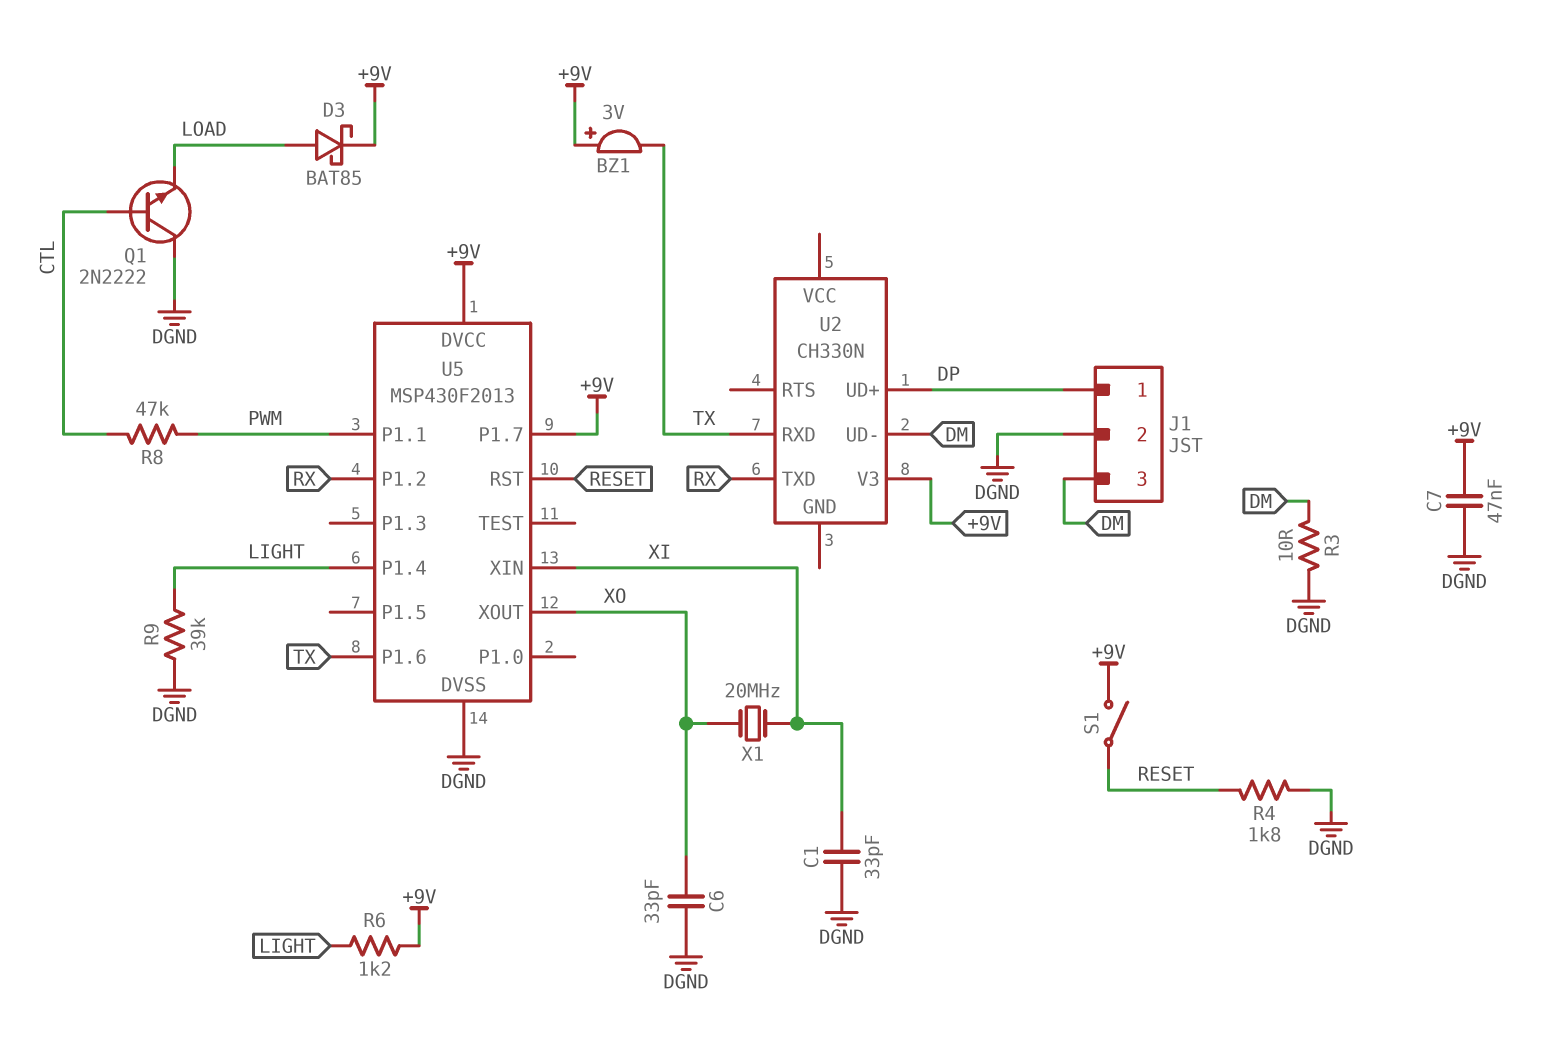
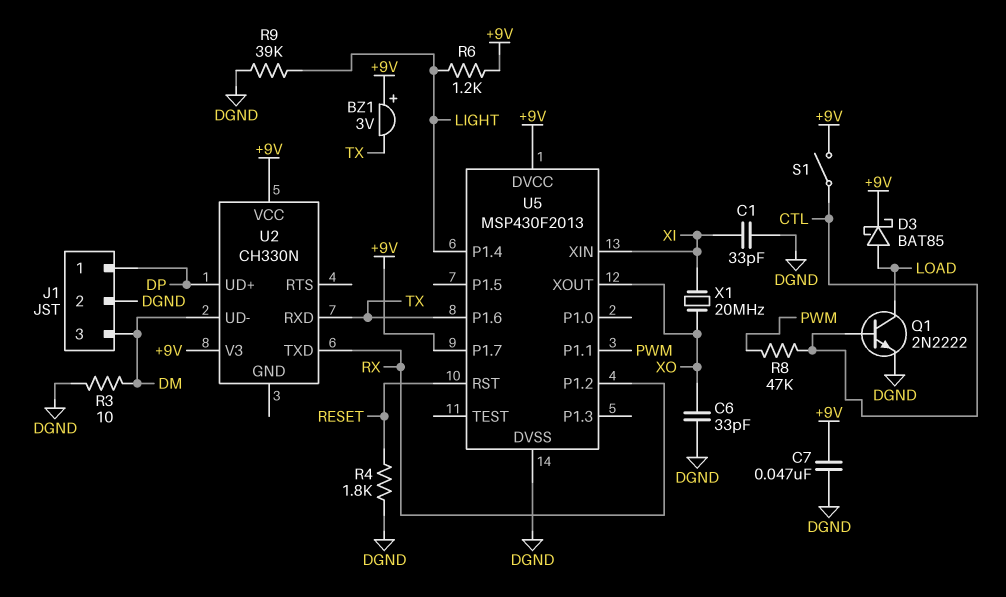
Q1: NPN 2N2222 (B CTL, C DGND, E LOAD) -> NPN 2N2222 (B CTL, C LOAD, E DGND)
S1: switch (+9V, RESET) -> switch (+9V, CTL)
U2 pin VCC: none -> +9V

